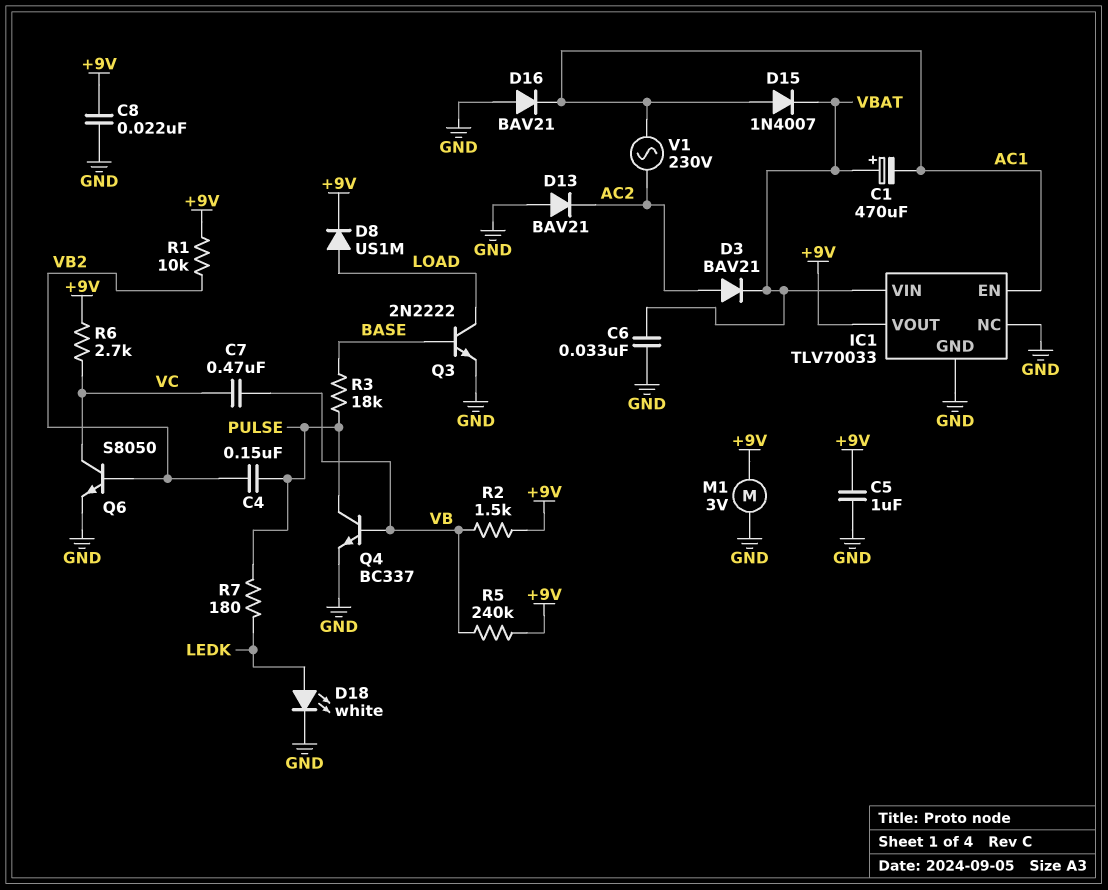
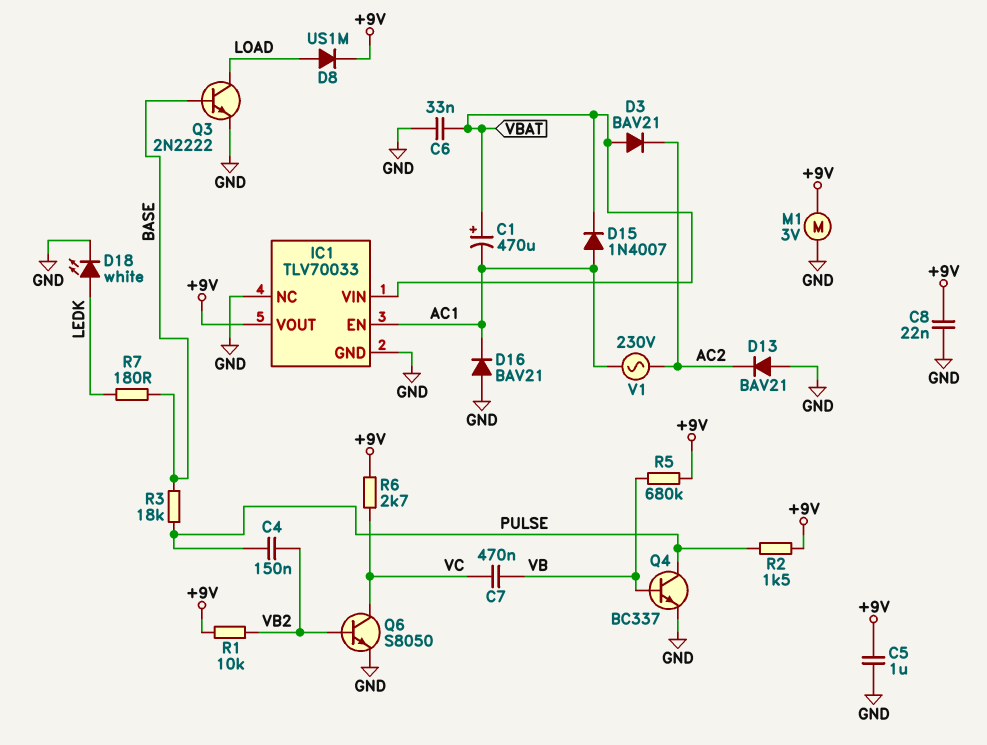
D3: diode BAV21 (A AC2, K VBAT) -> diode BAV21 (A VBAT, K AC2)
R2: 1.5k (+9V, VB) -> 1.5k (+9V, PULSE)
R5: 240k (+9V, VB) -> 680k (+9V, VB)
R7: 180 (LEDK, PULSE) -> 180 (BASE, LEDK)

